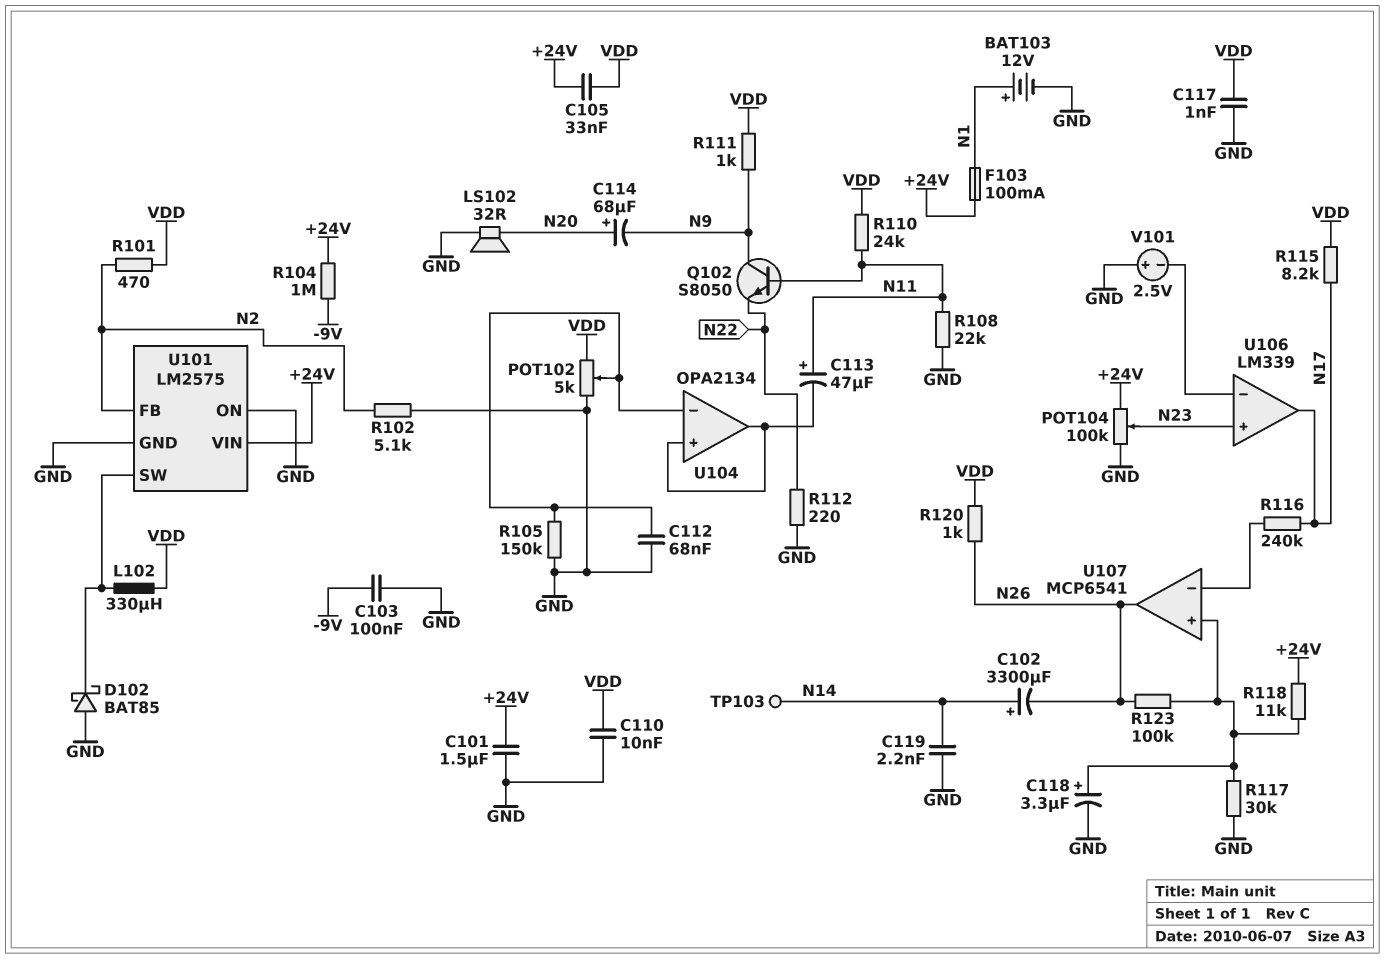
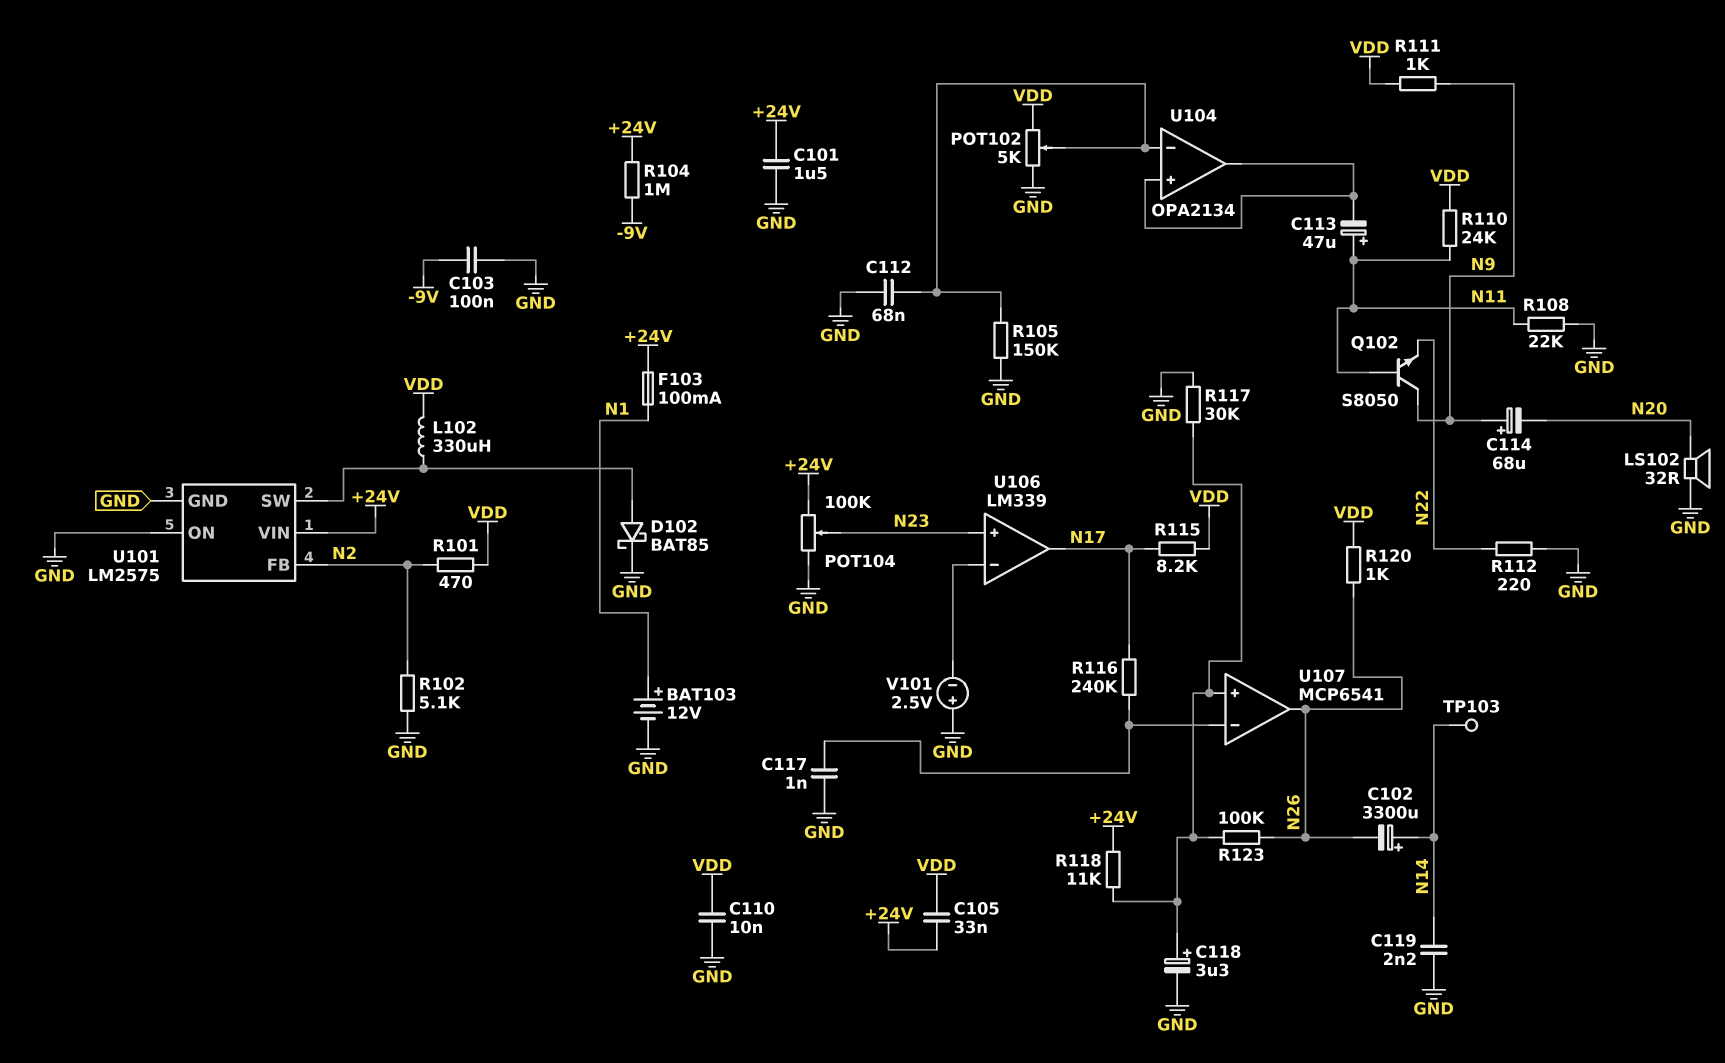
C114: 68uF (plus N20, minus N9) -> 68uF (plus N9, minus N20)
C117: 1nF (GND, VDD) -> 1nF (GND, U107/in-)
D102: schottky BAT85 (A GND, K U101/SW) -> schottky BAT85 (A U101/SW, K GND)

